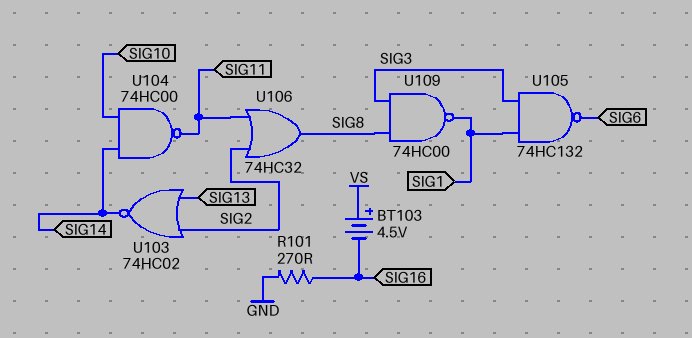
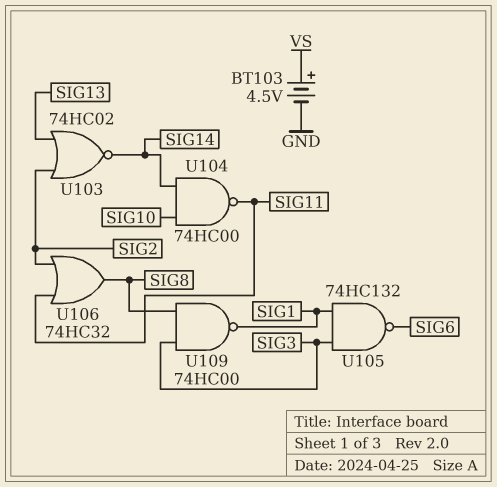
BT103: 4.5V (plus VS, minus SIG16) -> 4.5V (plus VS, minus GND)
R101: 270 (GND, SIG16) -> none

